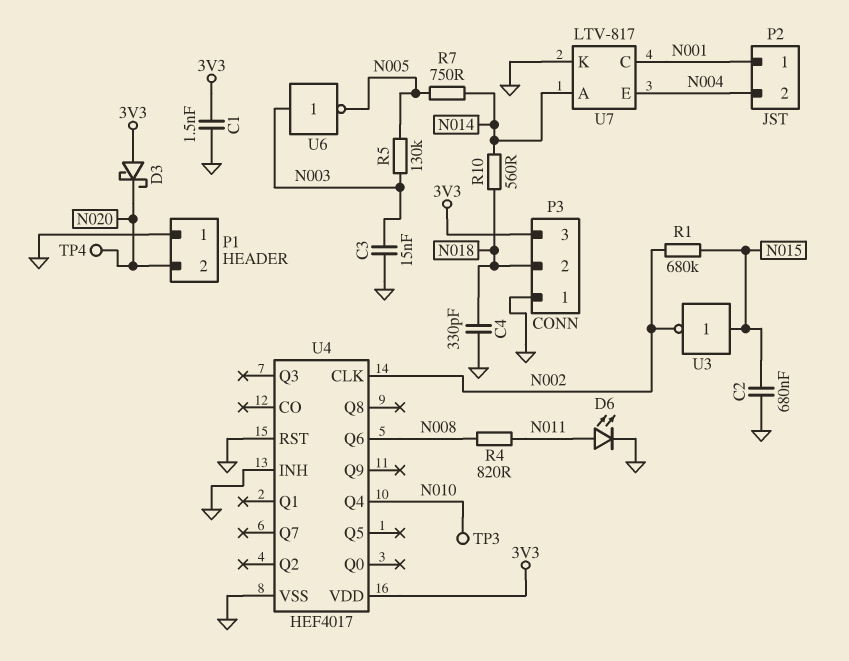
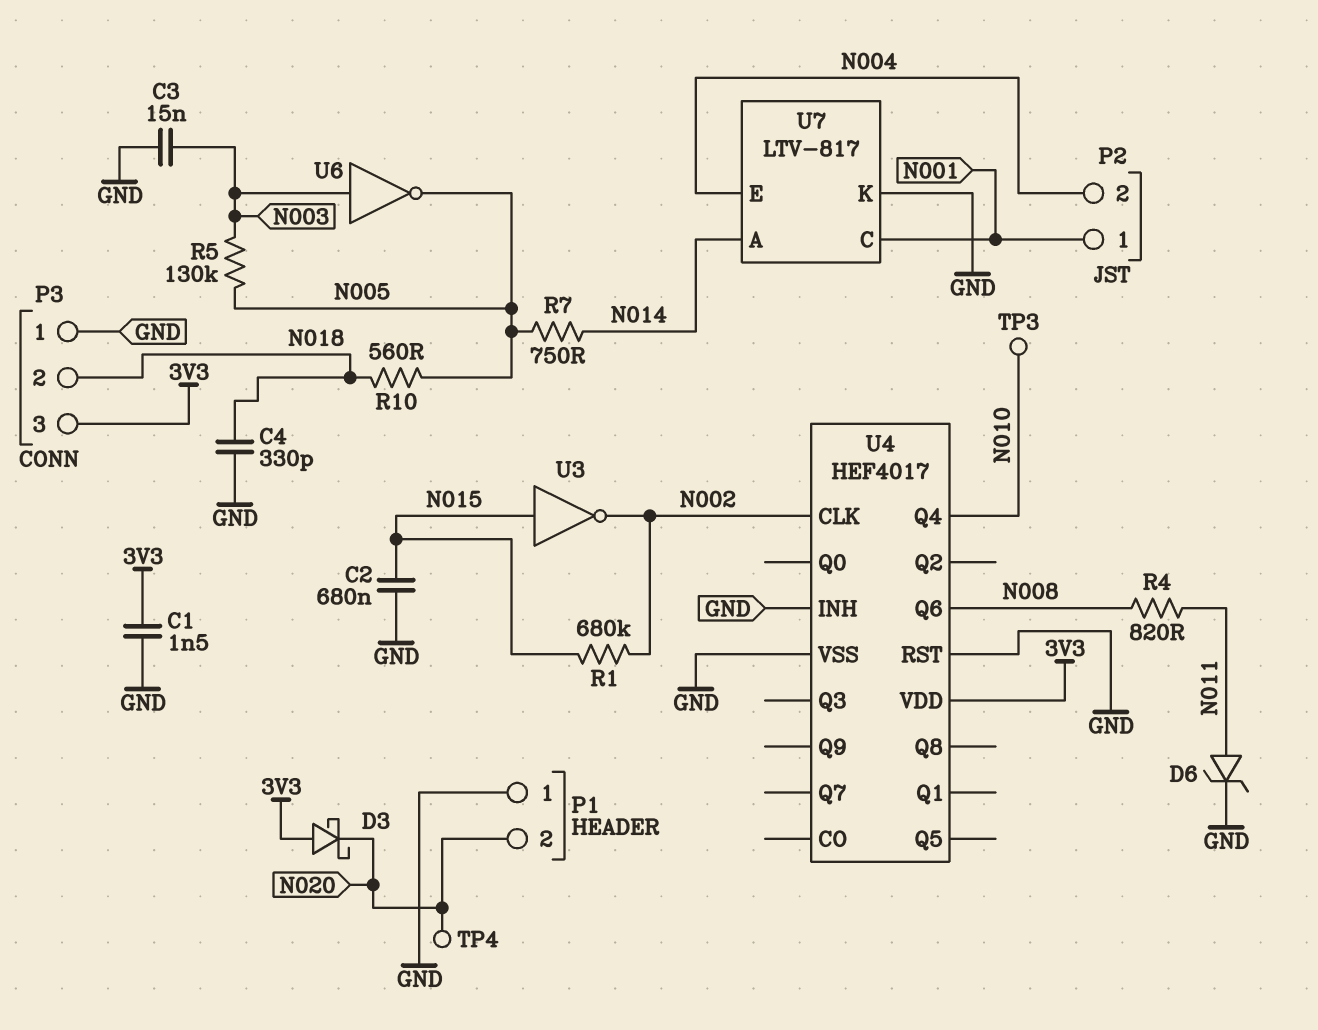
D6: LED (A N011, K GND) -> zener (A N011, K GND)
R10: 560 (N014, N018) -> 560 (N005, N018)

